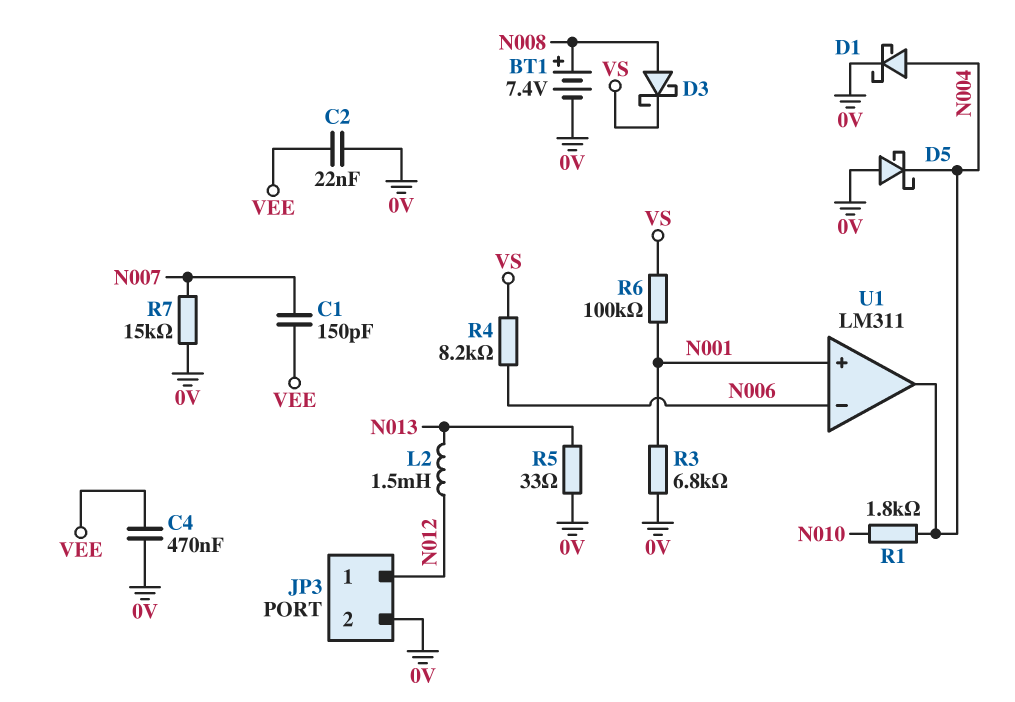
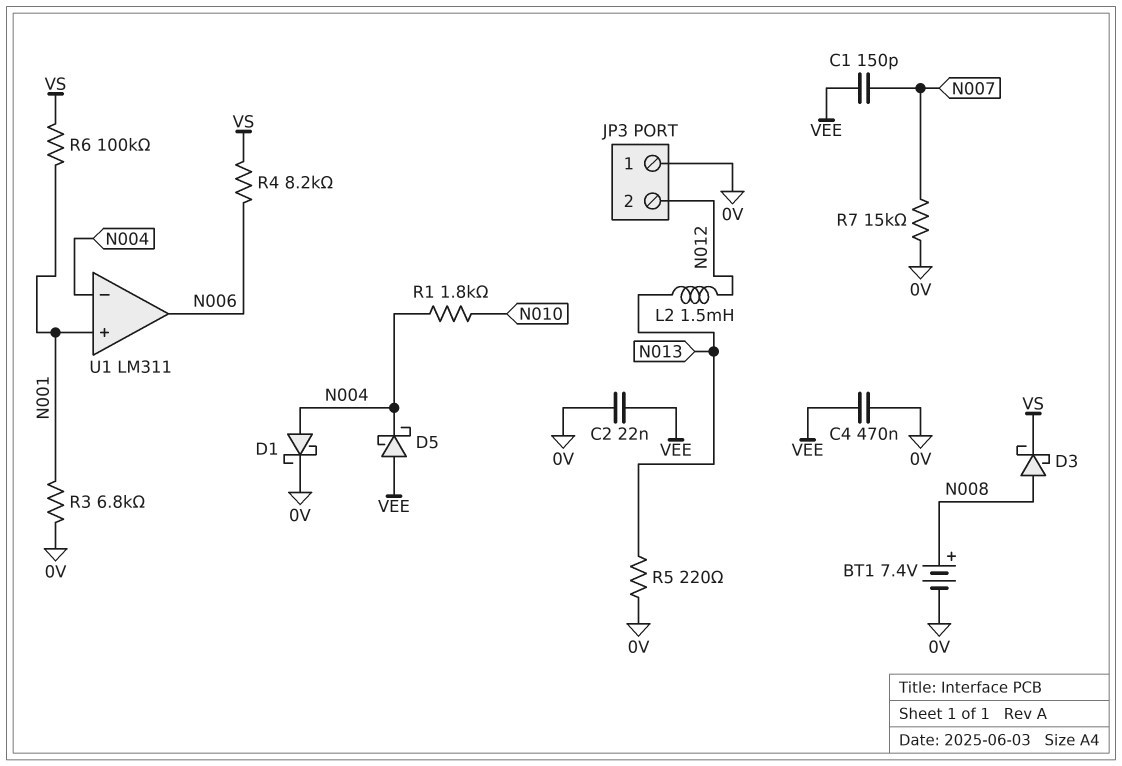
D5: schottky (A 0V, K N004) -> schottky (A VEE, K N004)
JP3 pin 1: N012 -> 0V
JP3 pin 2: 0V -> N012
R5: 33 (0V, N013) -> 220 (0V, N013)
U1 pin in-: N006 -> N004
U1 pin out: N004 -> N006

